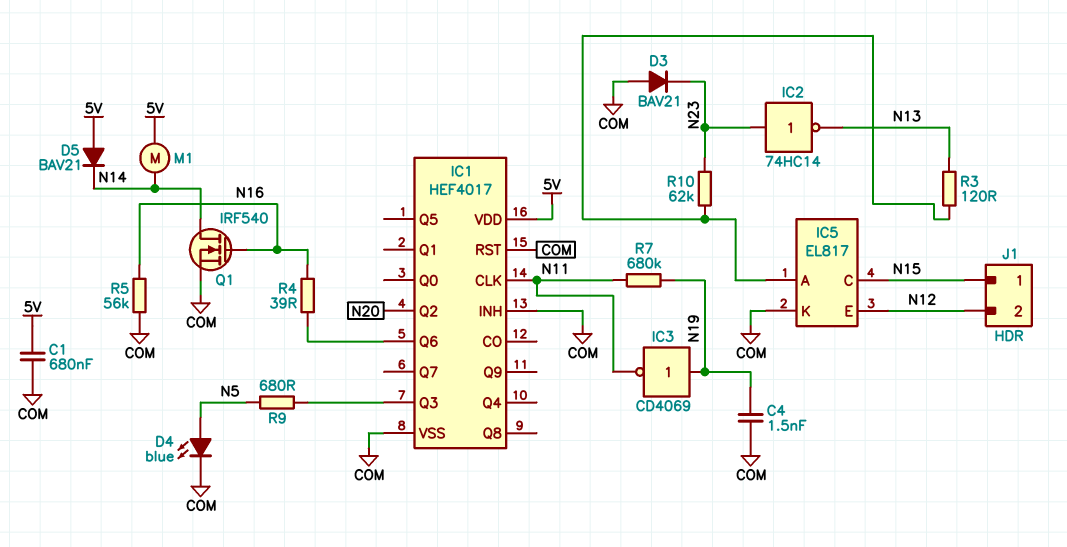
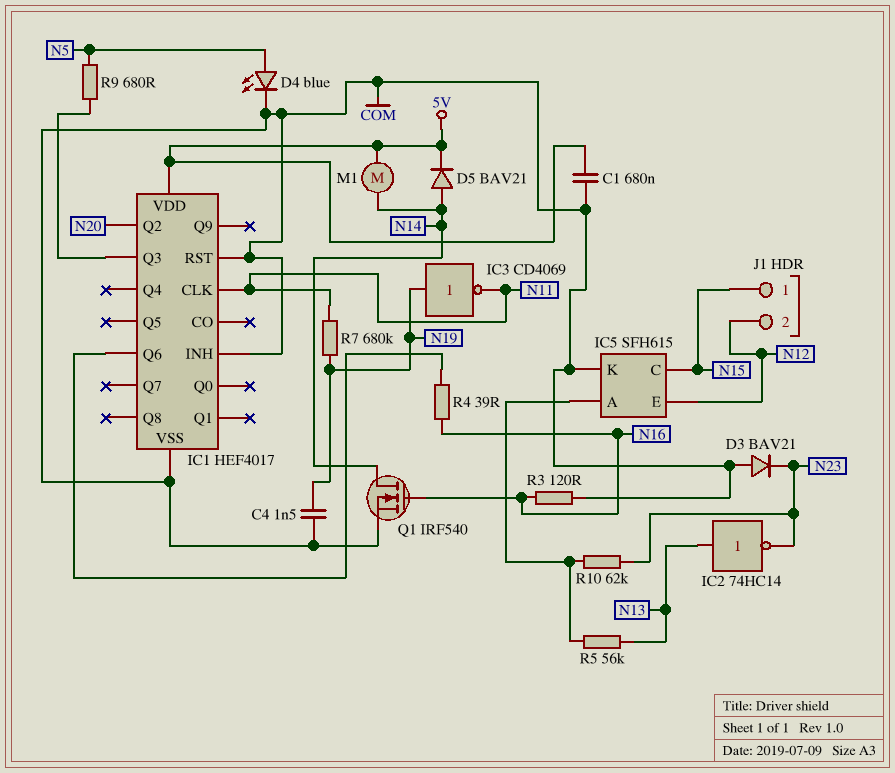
D5: diode BAV21 (A 5V, K N14) -> diode BAV21 (A N14, K 5V)
IC2: NOT 74HC14 (in N23, out N13) -> NOT 74HC14 (in N13, out N23)
IC5: EL817 -> SFH615
R3: 120 (IC5/A, N13) -> 120 (COM, N16)
R5: 56k (COM, N16) -> 56k (IC5/A, N13)

